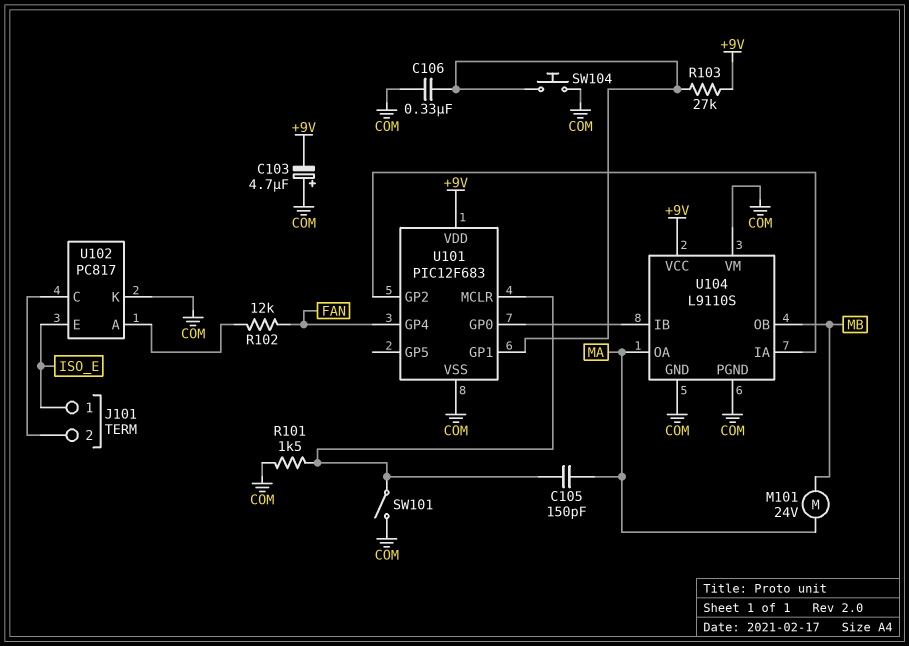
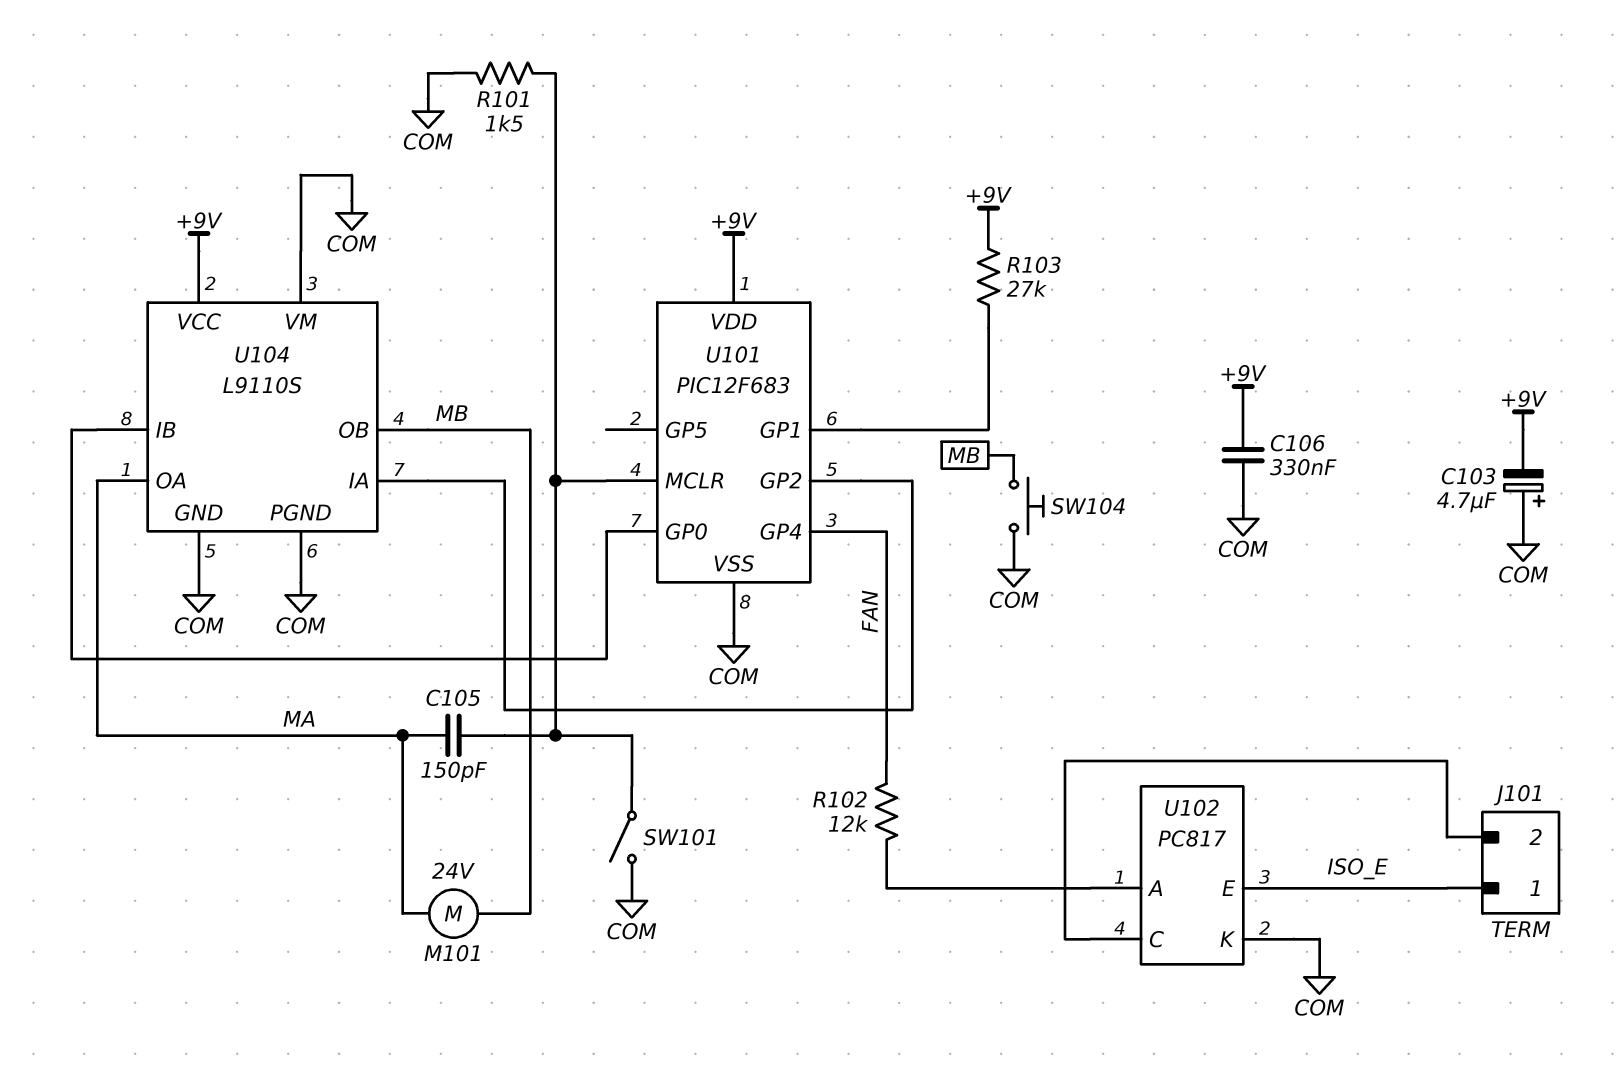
C106: 330nF (COM, U101/GP1) -> 330nF (+9V, COM)
SW104: button (COM, U101/GP1) -> button (COM, MB)

